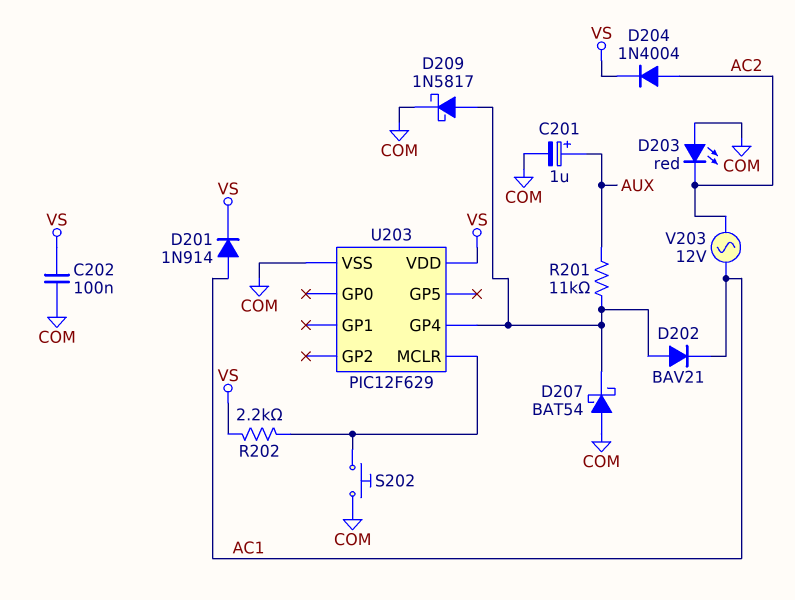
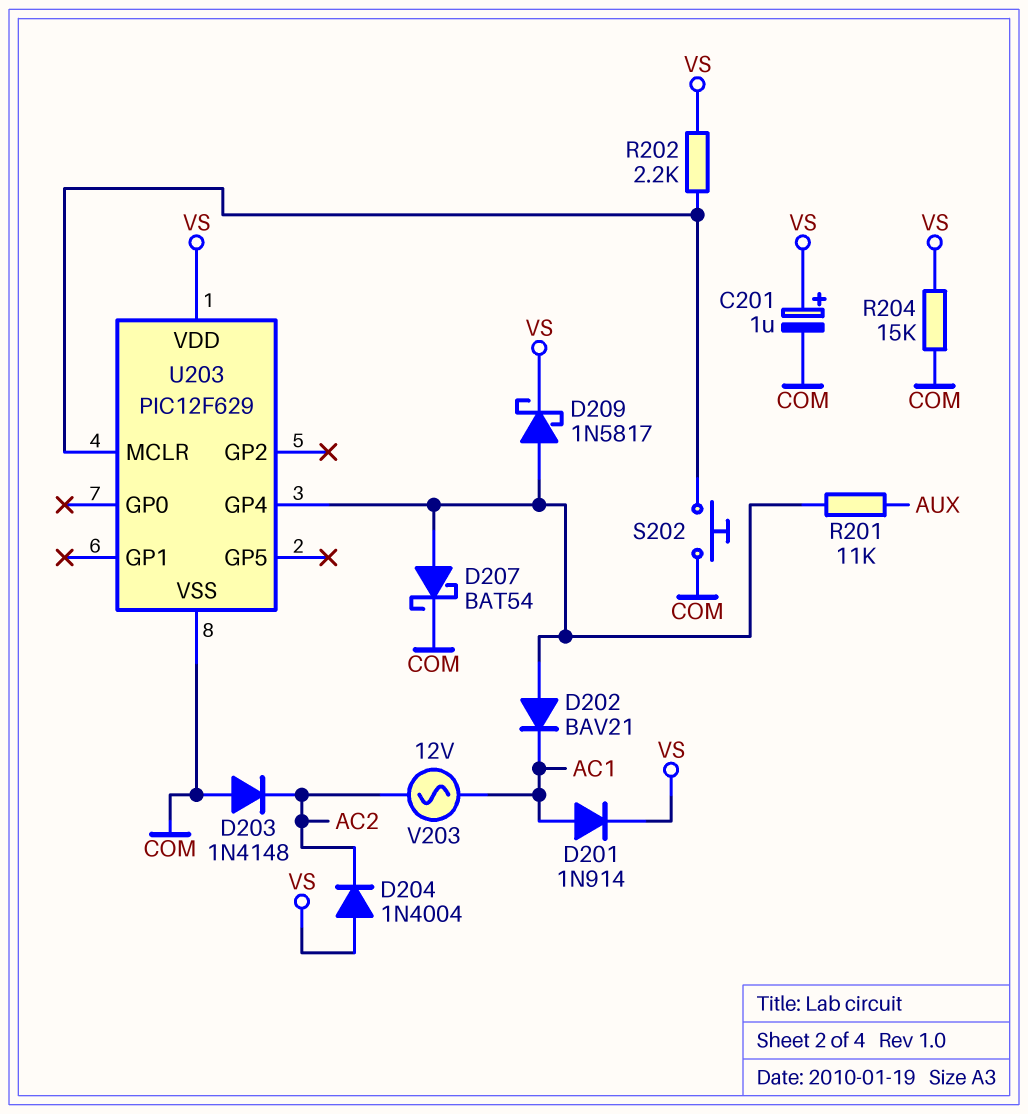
C201: 1uF (plus AUX, minus COM) -> 1uF (plus VS, minus COM)
C202: 100nF (COM, VS) -> none
D203: LED red (A COM, K AC2) -> diode 1N4148 (A COM, K AC2)
D204: diode 1N4004 (A AC2, K VS) -> diode 1N4004 (A VS, K AC2)
D207: schottky BAT54 (A COM, K U203/GP4) -> schottky BAT54 (A U203/GP4, K COM)
D209: schottky 1N5817 (A U203/GP4, K COM) -> schottky 1N5817 (A U203/GP4, K VS)
R204: none -> 15k (COM, VS)

